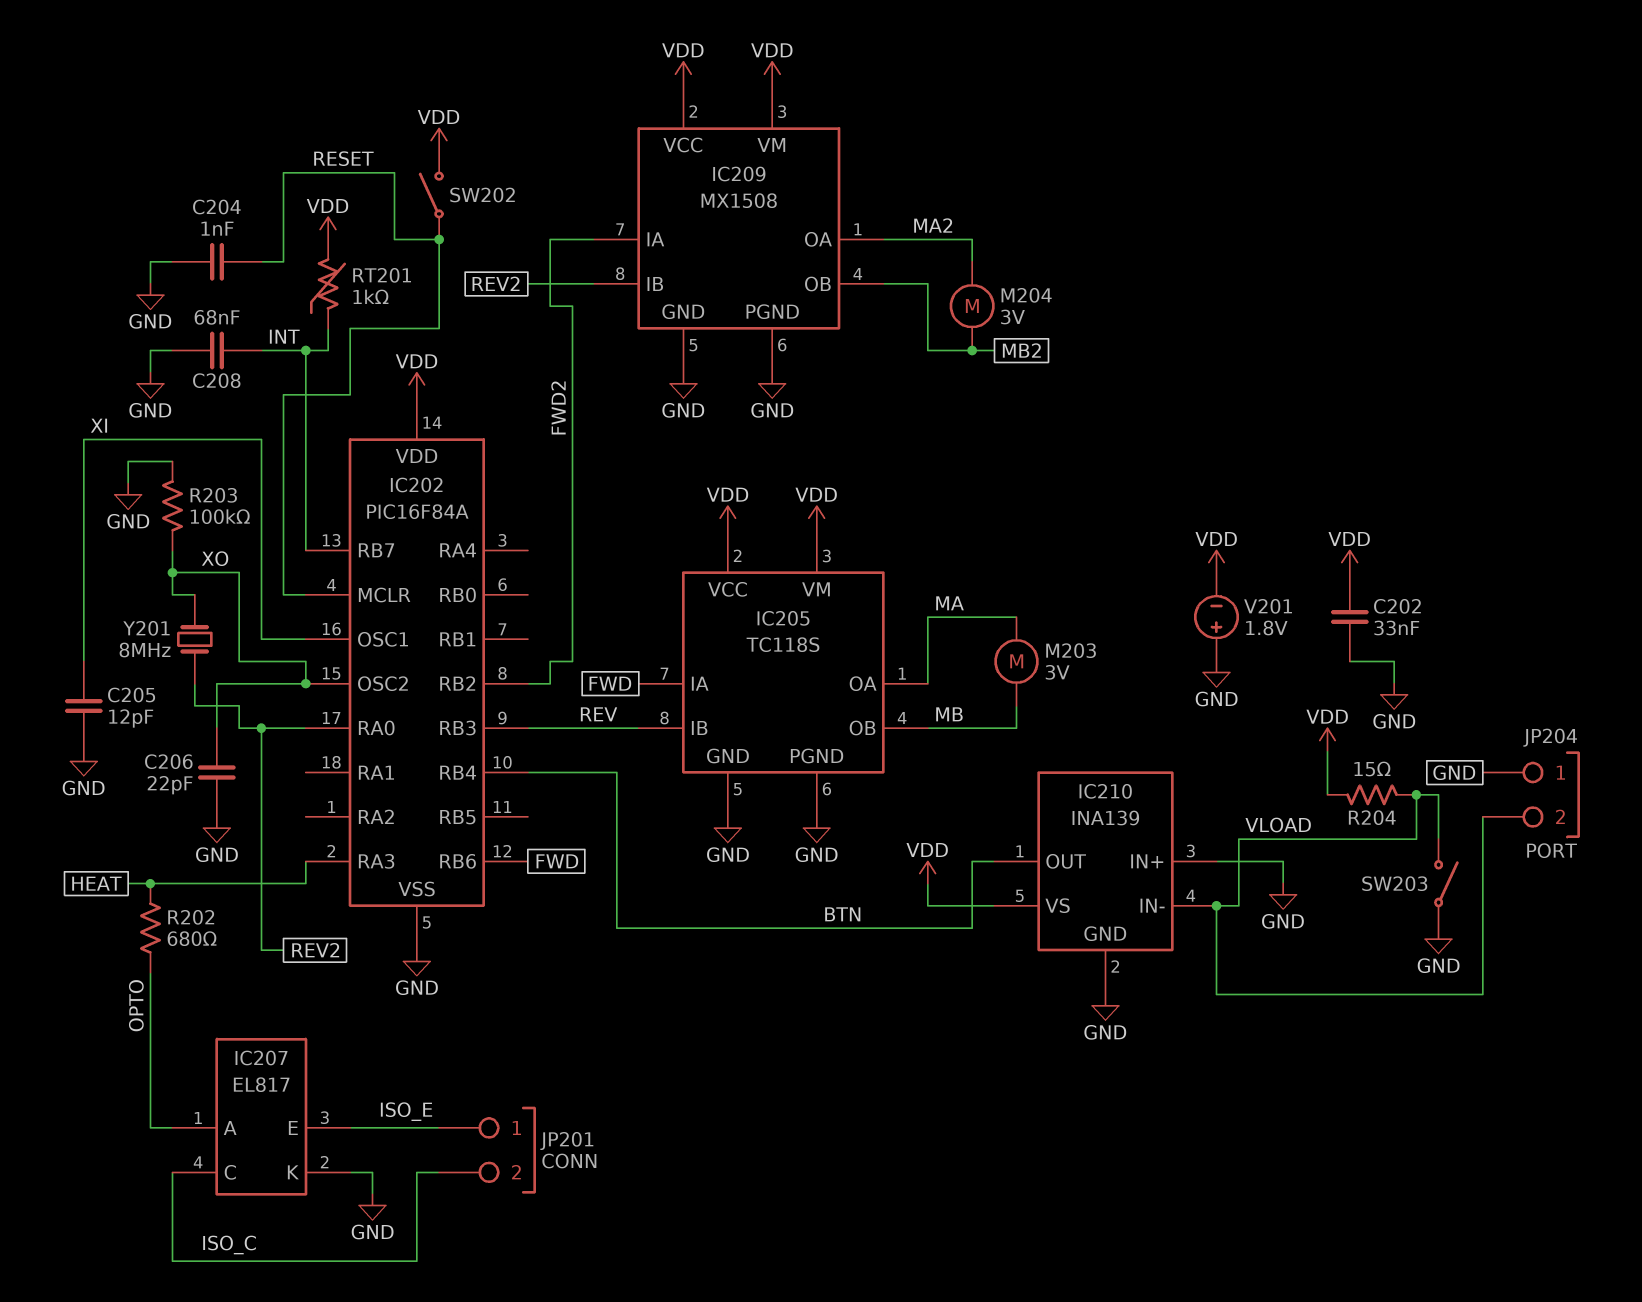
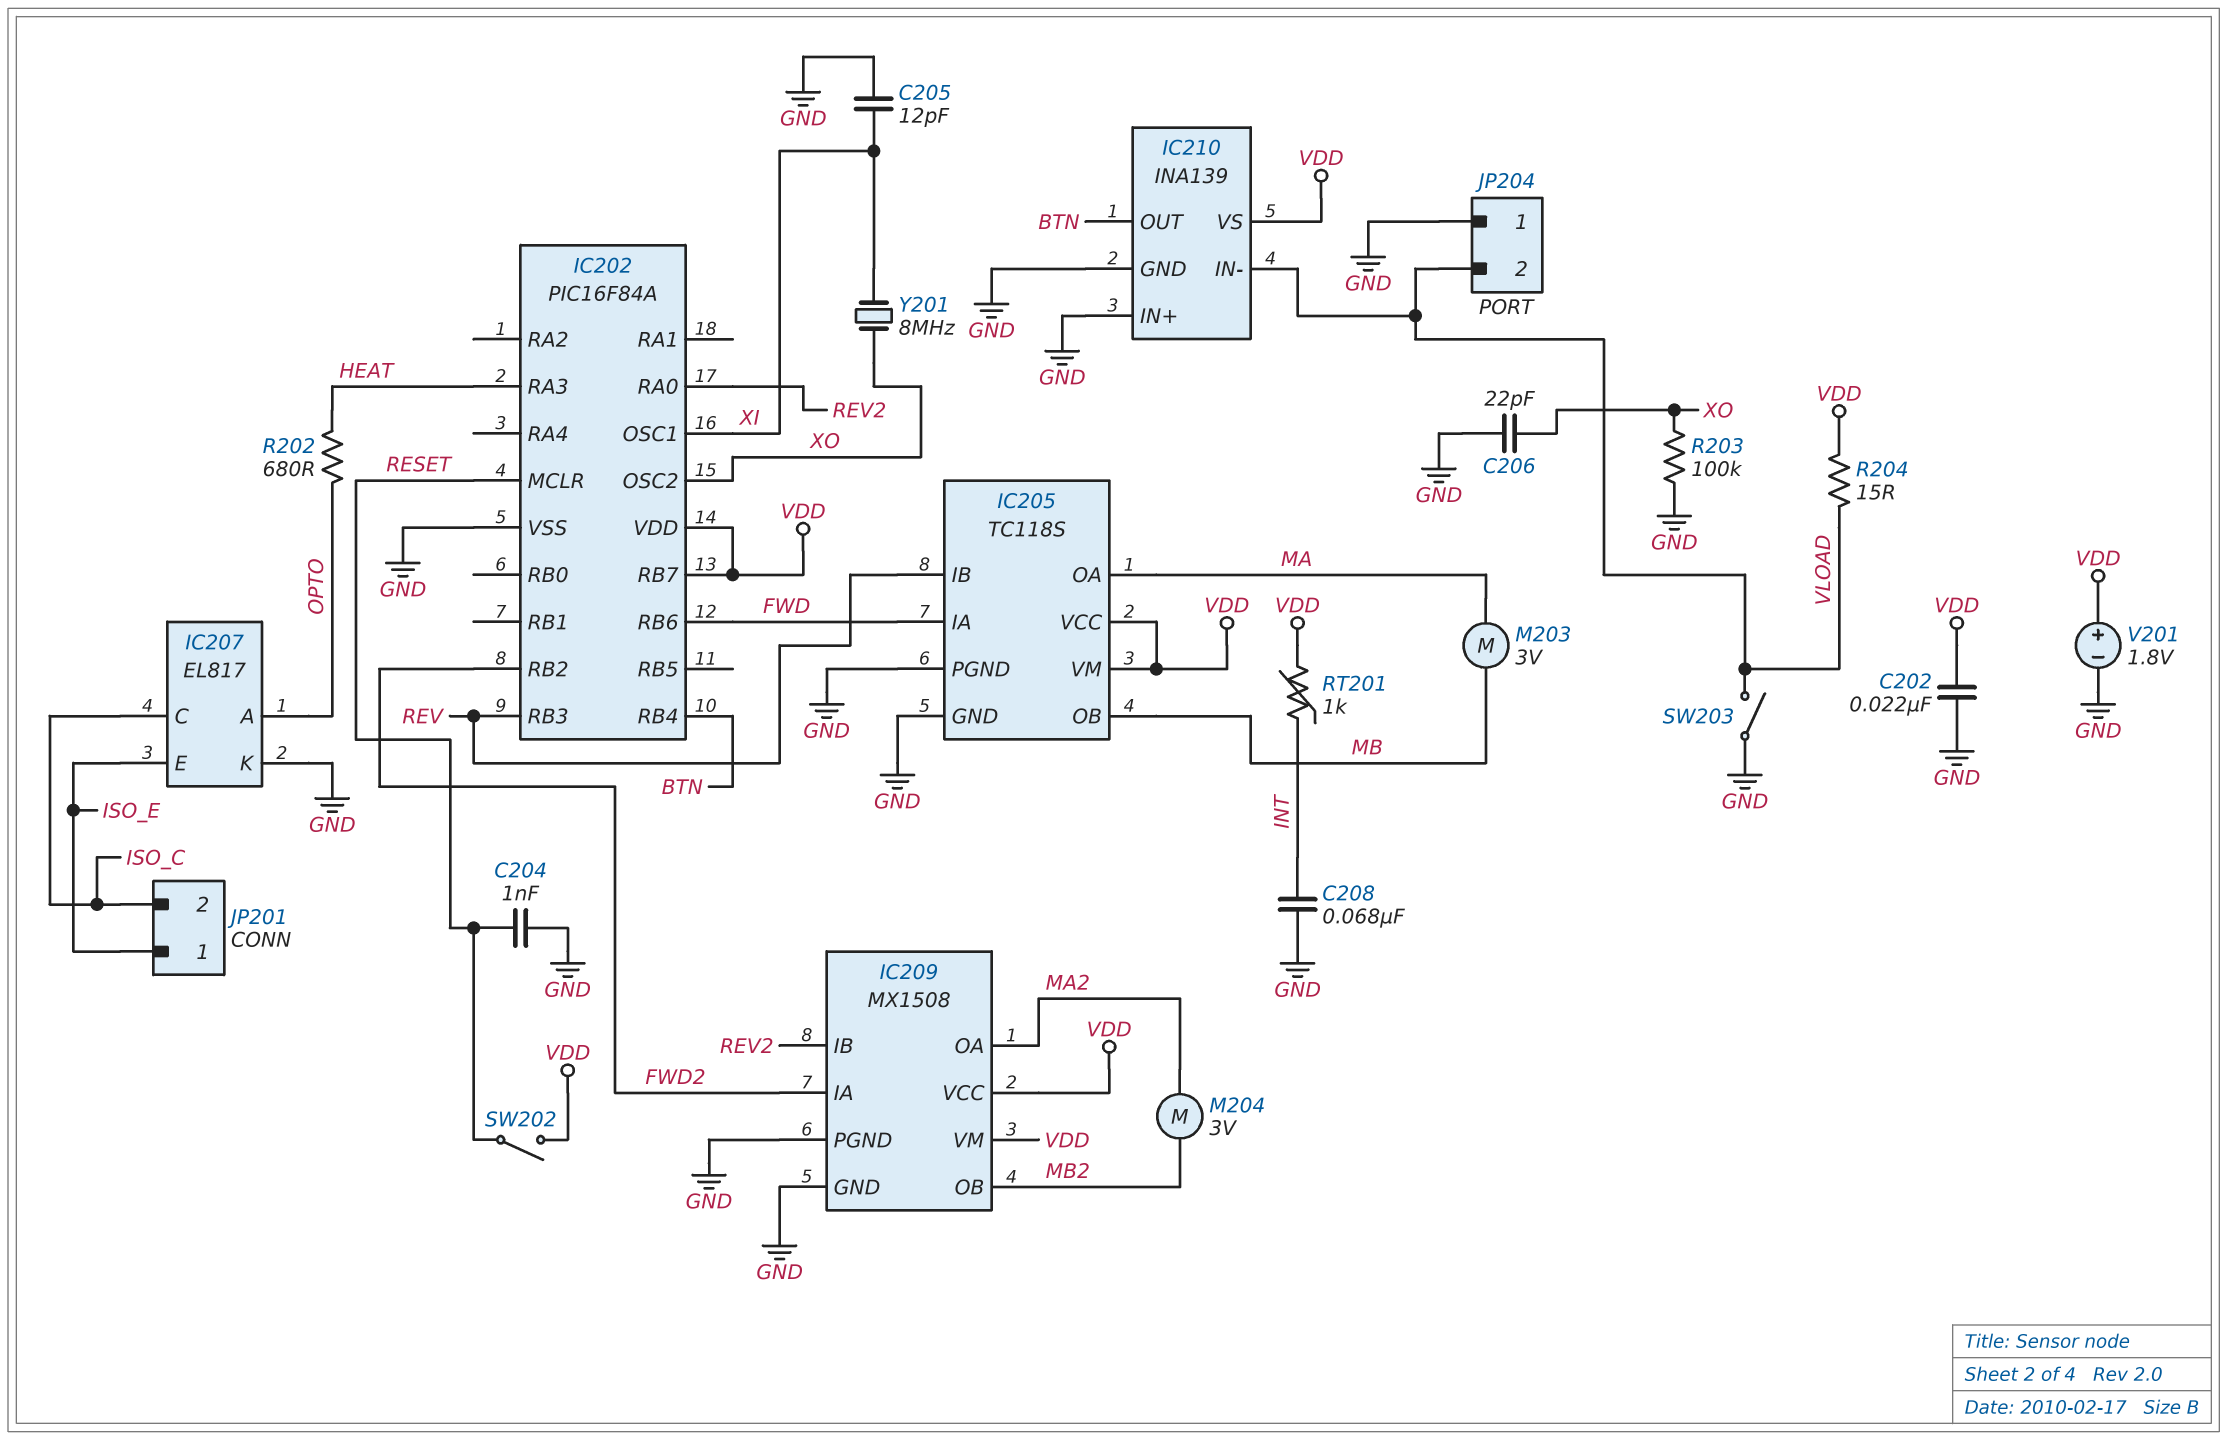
C202: 33nF (GND, VDD) -> 22nF (GND, VDD)
IC202 pin RB7: INT -> VDD
V201: 1.8V (plus GND, minus VDD) -> 1.8V (plus VDD, minus GND)
Y201: 8MHz (REV2, XO) -> 8MHz (XI, XO)

